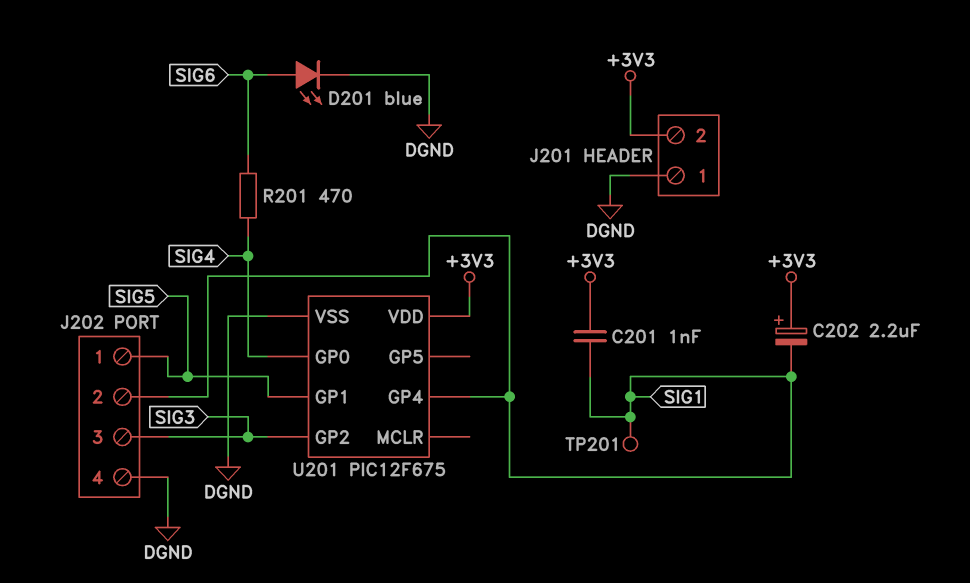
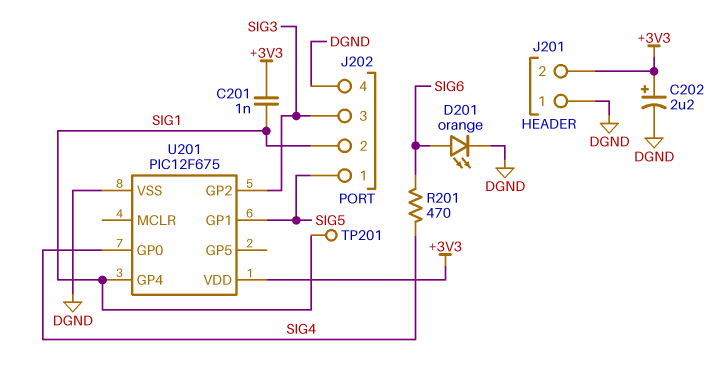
C202: 2.2uF (plus +3V3, minus SIG1) -> 2.2uF (plus +3V3, minus DGND)
D201: LED blue (A SIG6, K DGND) -> LED orange (A SIG6, K DGND)

